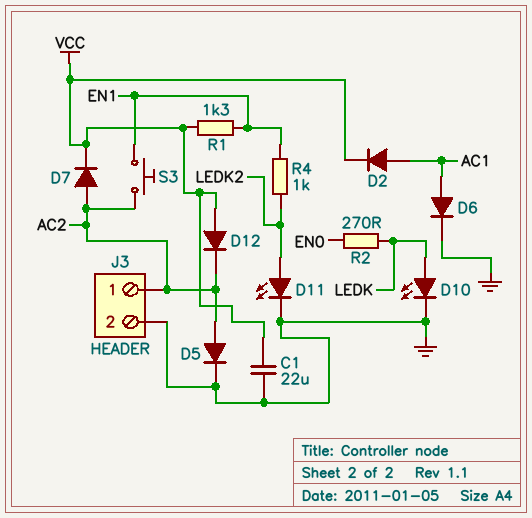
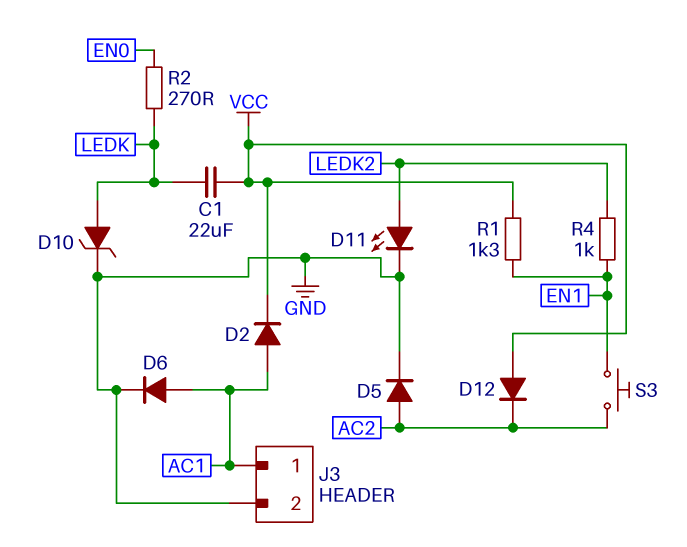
C1: 22uF (GND, VCC) -> 22uF (LEDK, VCC)
D7: diode (A AC2, K VCC) -> none
D10: LED (A LEDK, K GND) -> zener (A LEDK, K GND)
J3 pin 1: AC2 -> AC1

